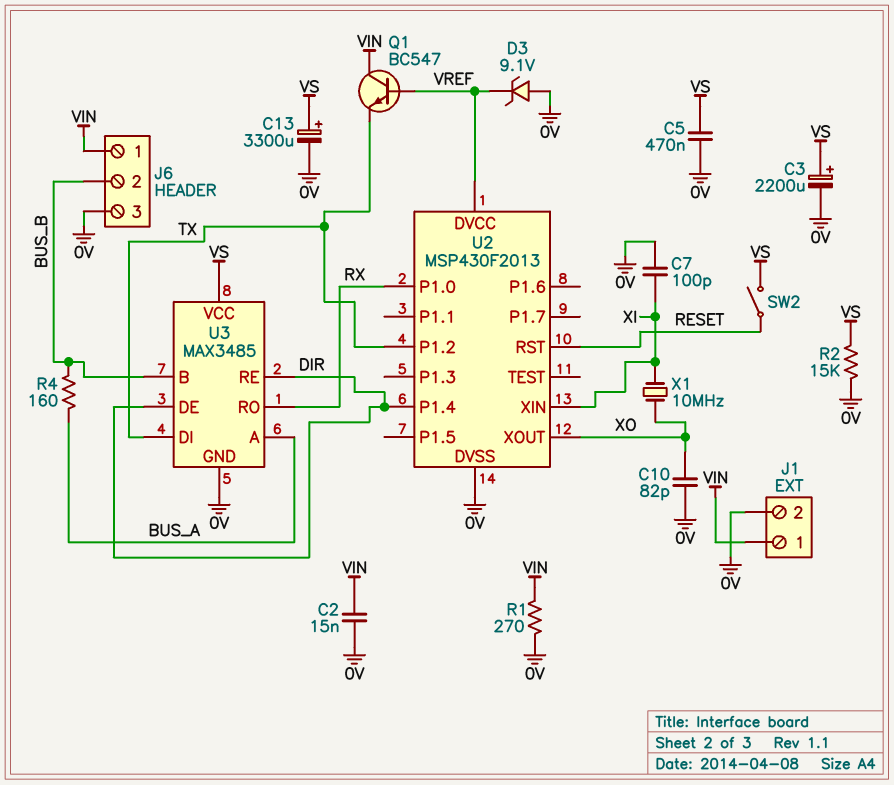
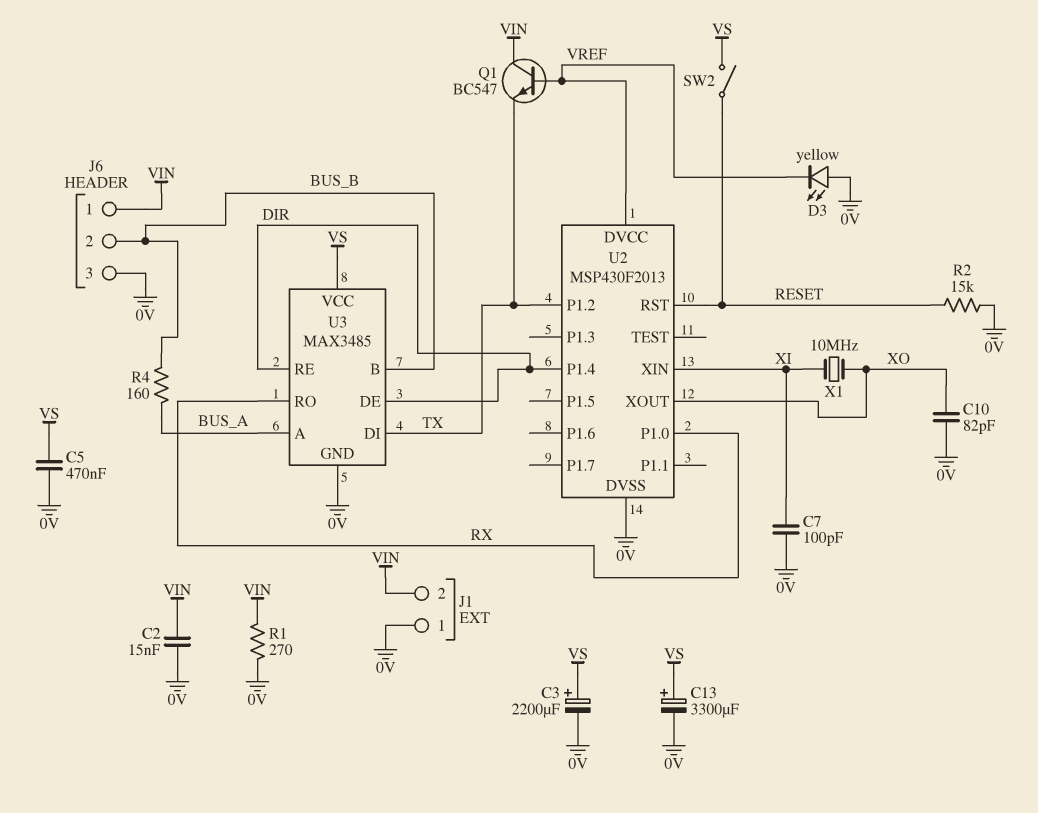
D3: zener 9.1V (A 0V, K VREF) -> LED yellow (A 0V, K VREF)
J1 pin 1: VIN -> 0V
J1 pin 2: 0V -> VIN
R2: 15k (0V, VS) -> 15k (0V, RESET)

